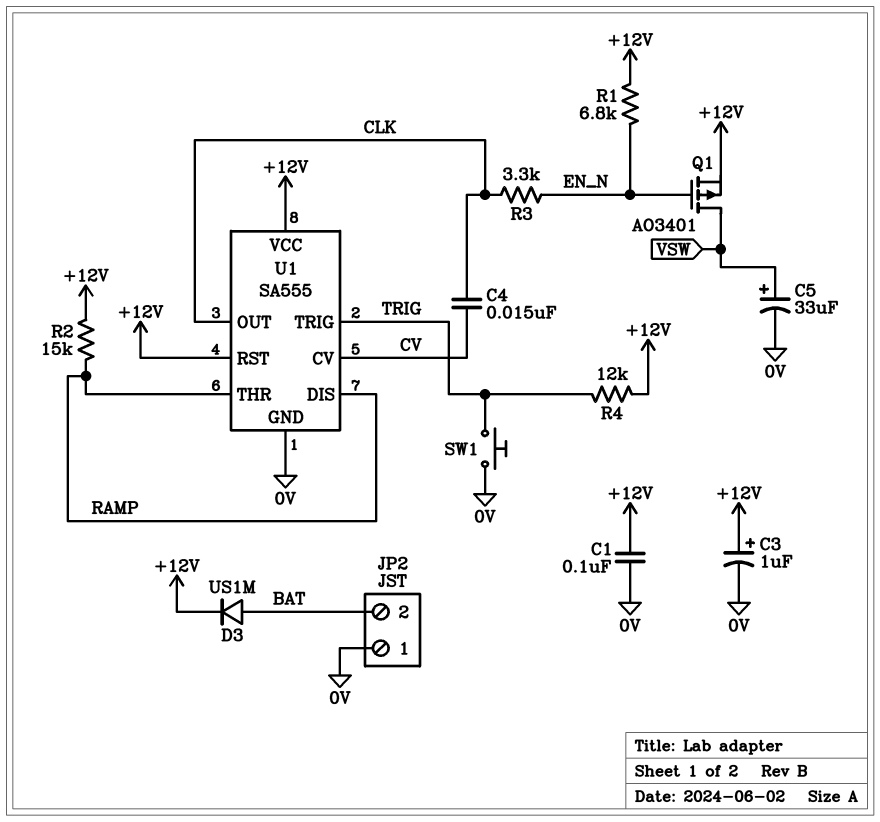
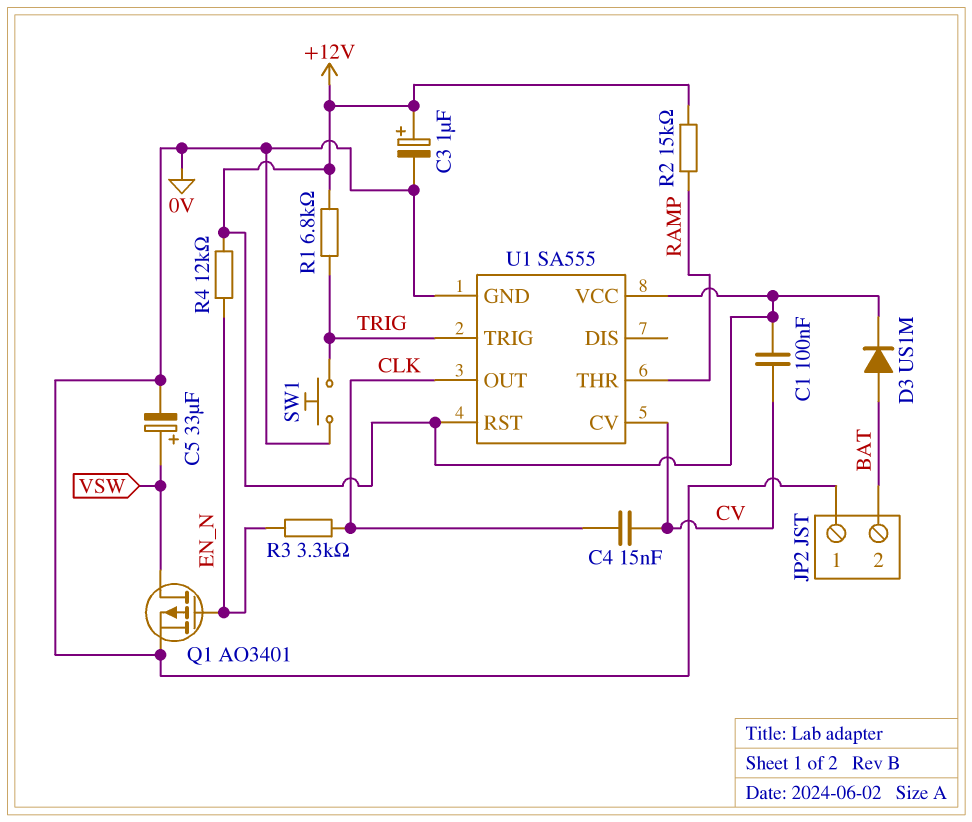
C1: 100nF (+12V, 0V) -> 100nF (+12V, CV)
Q1: PMOS AO3401 (G EN_N, D VSW, S +12V) -> PMOS AO3401 (G EN_N, D VSW, S 0V)
R1: 6.8k (+12V, EN_N) -> 6.8k (+12V, TRIG)
R4: 12k (+12V, TRIG) -> 12k (+12V, EN_N)
U1 pin DIS: RAMP -> none

